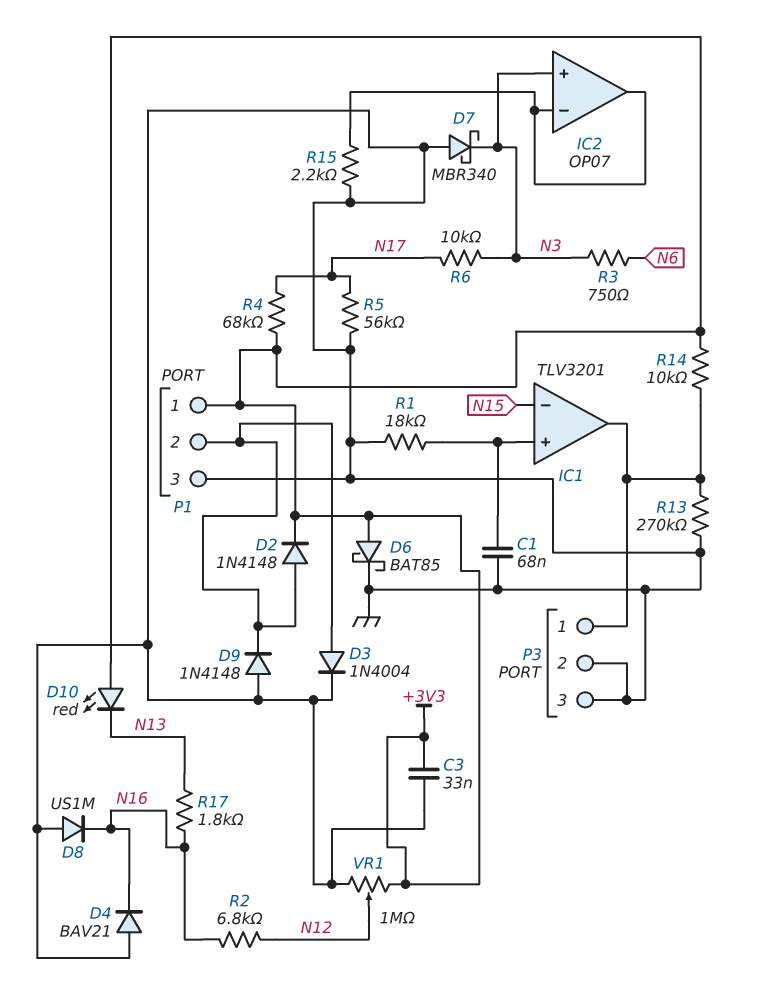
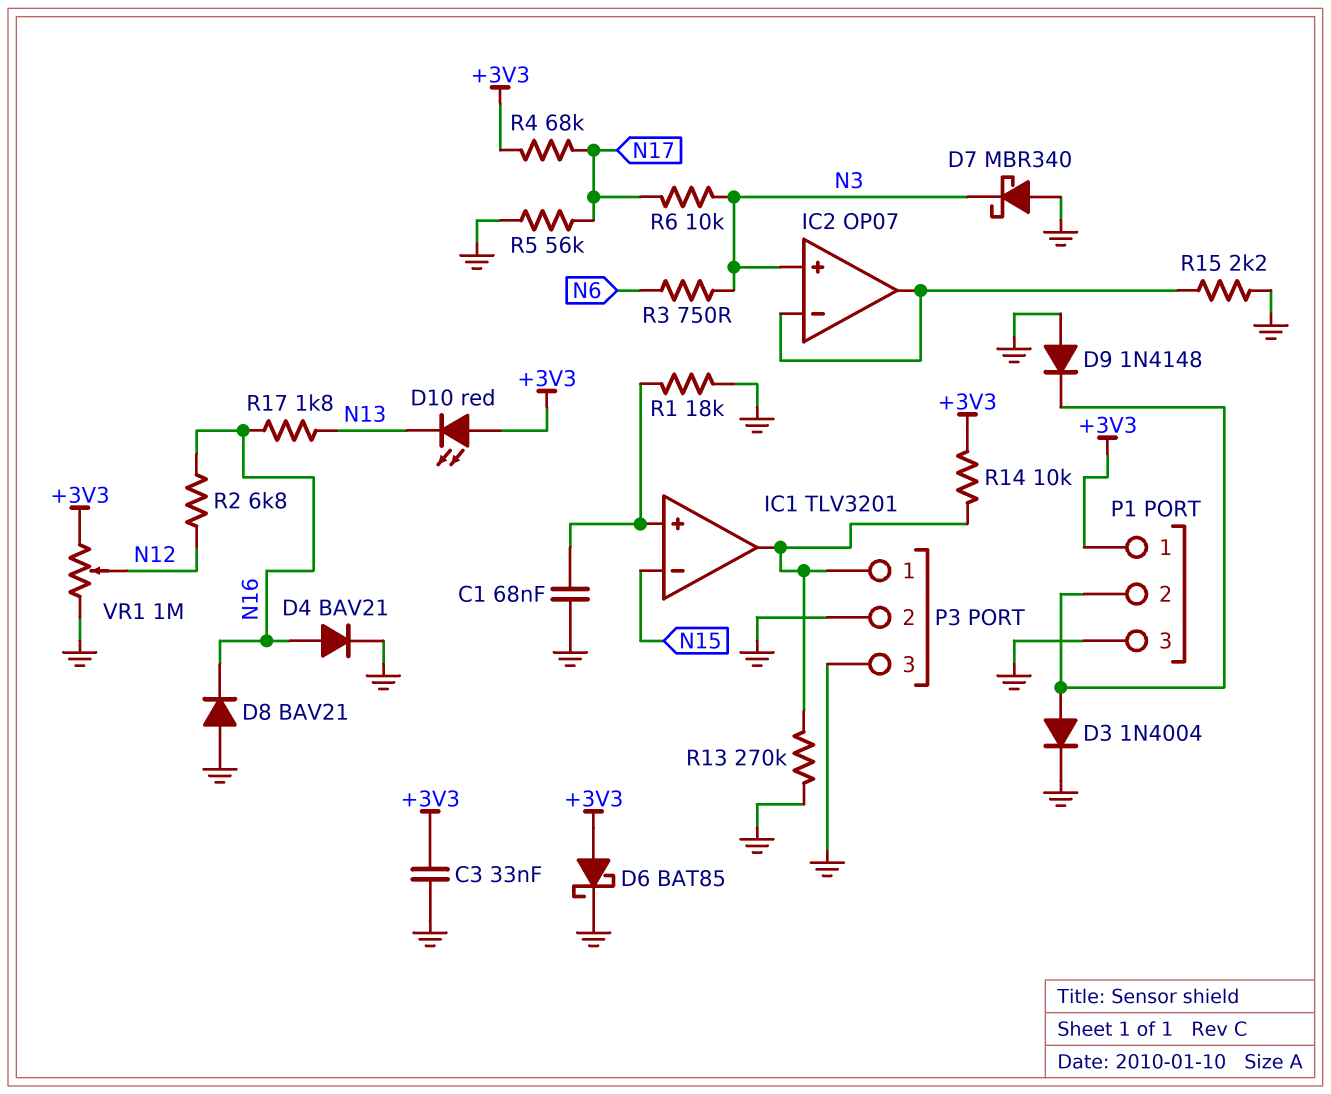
D2: diode 1N4148 (A P1/2, K +3V3) -> none
D4: diode BAV21 (A GND, K N16) -> diode BAV21 (A N16, K GND)
D8: diode US1M (A GND, K N16) -> diode BAV21 (A GND, K N16)

